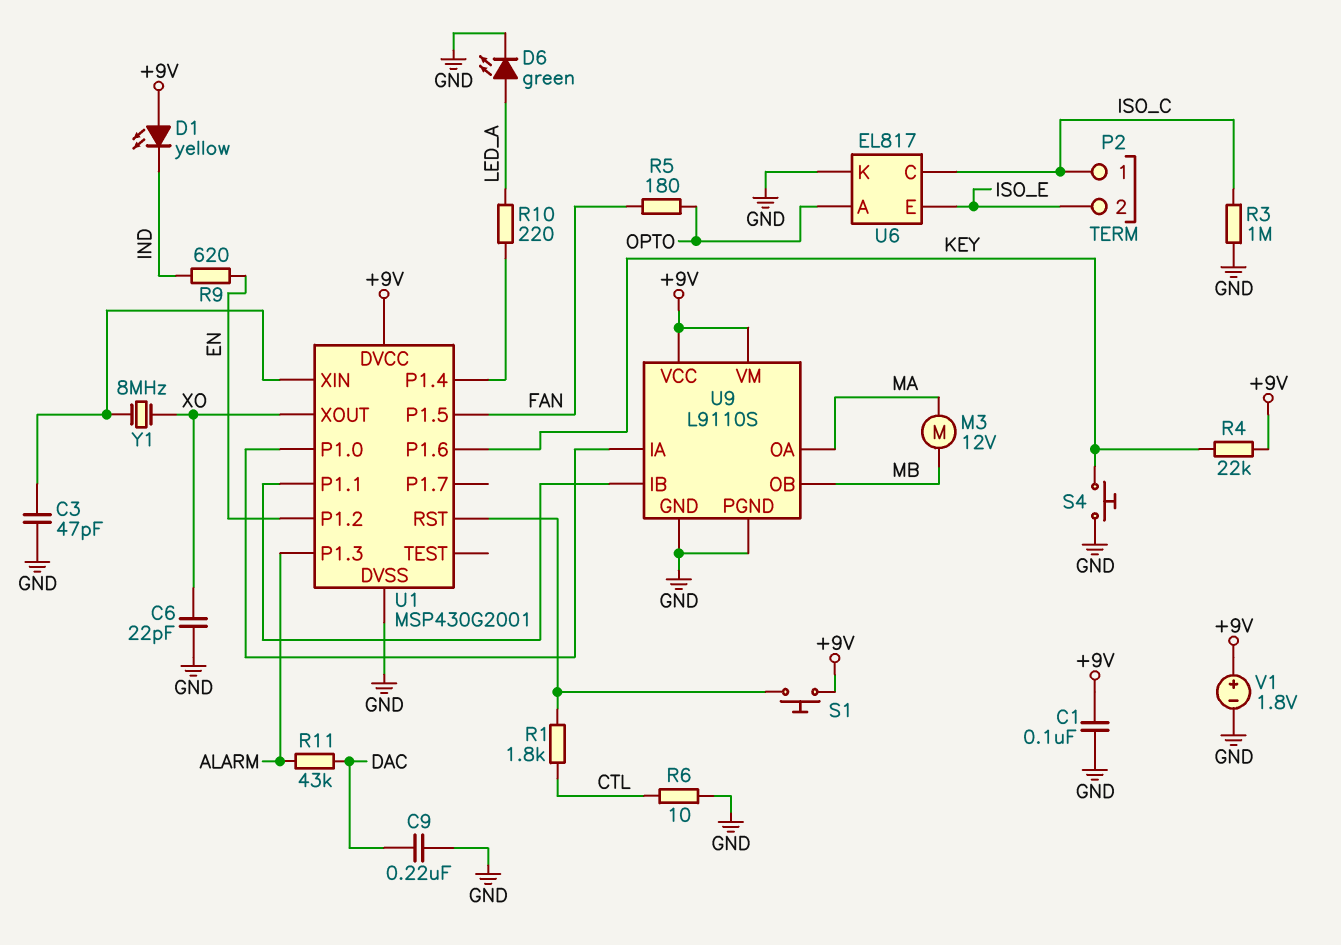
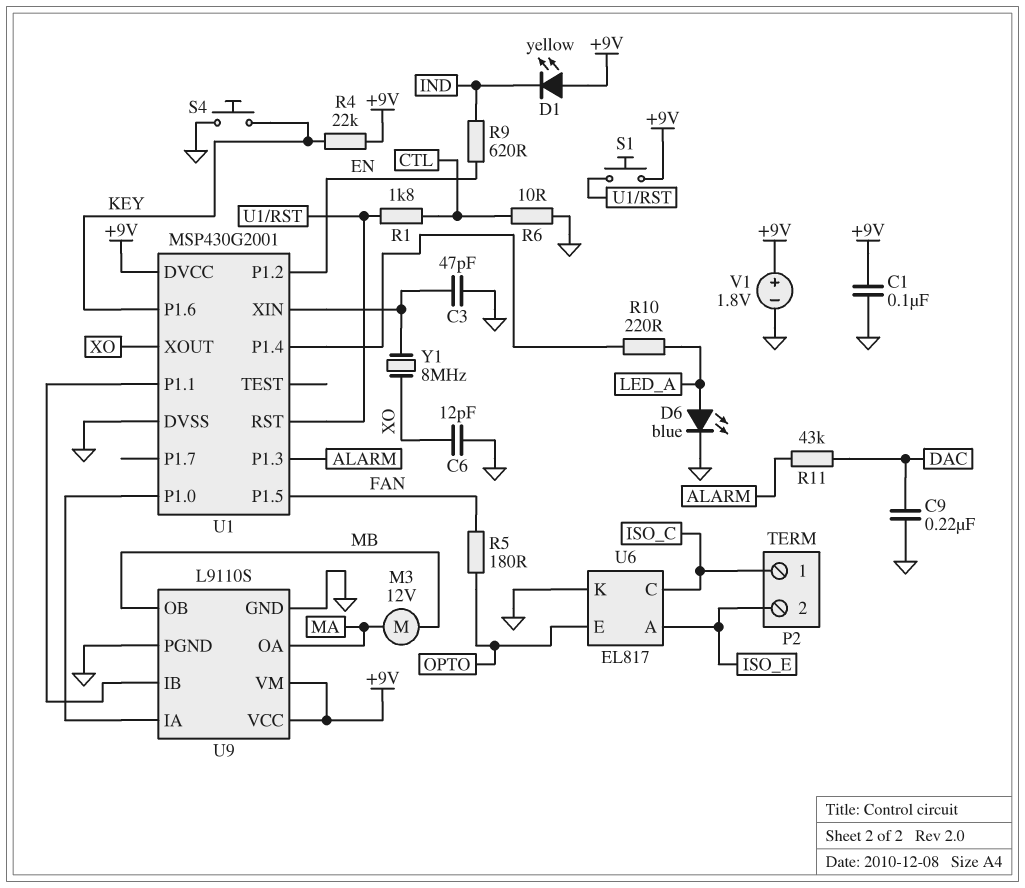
C6: 22pF (GND, XO) -> 12pF (GND, XO)
D6: LED green (A LED_A, K GND) -> LED blue (A LED_A, K GND)
R3: 1M (GND, ISO_C) -> none
U6 pin A: OPTO -> ISO_E
U6 pin E: ISO_E -> OPTO

